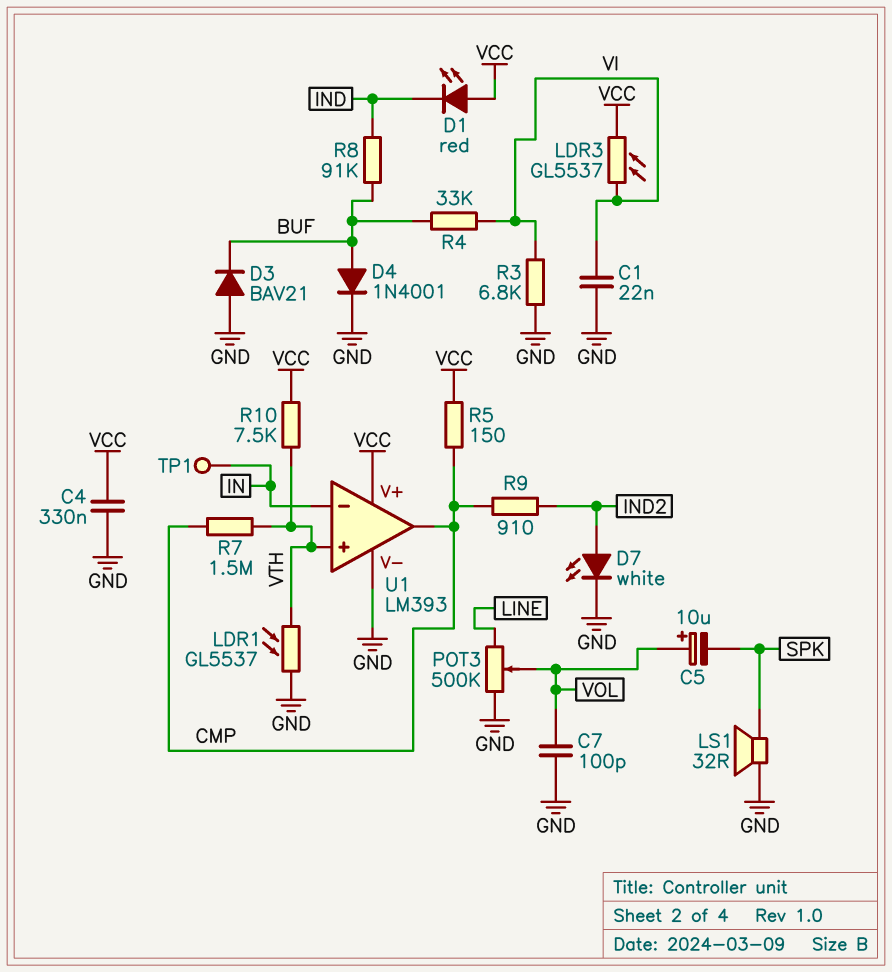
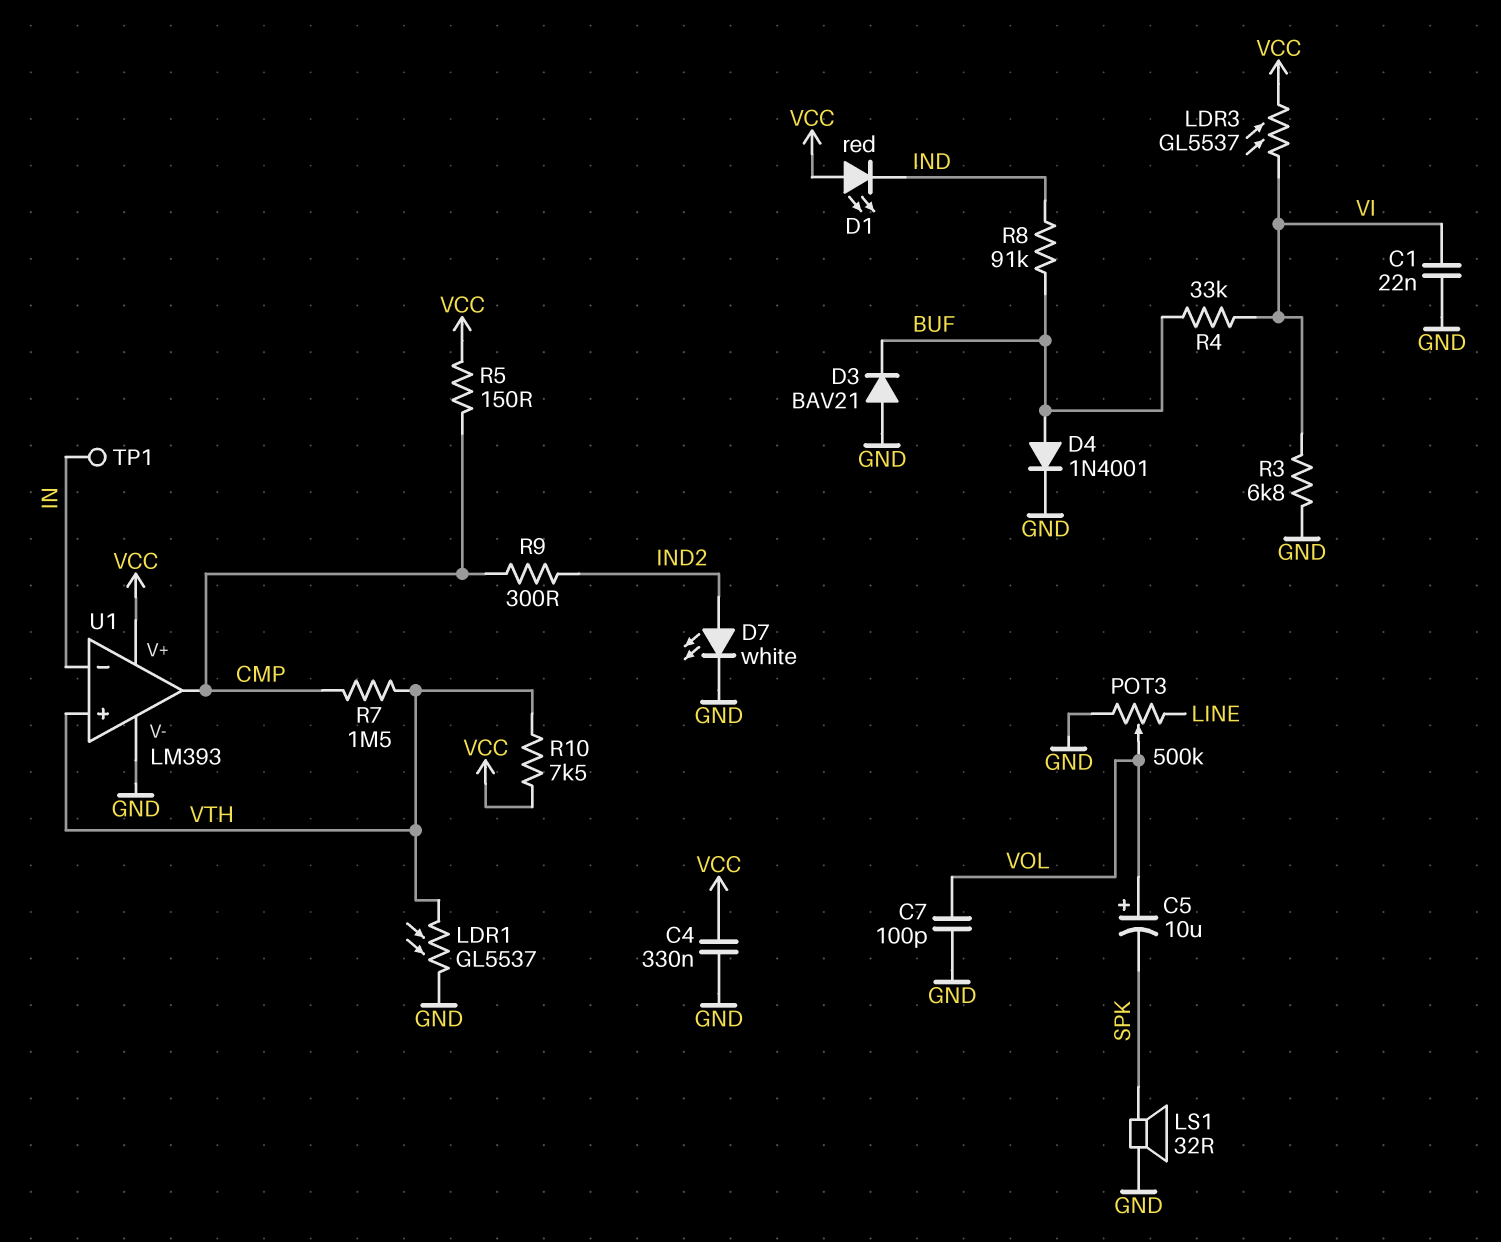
R9: 910 (CMP, IND2) -> 300 (CMP, IND2)

